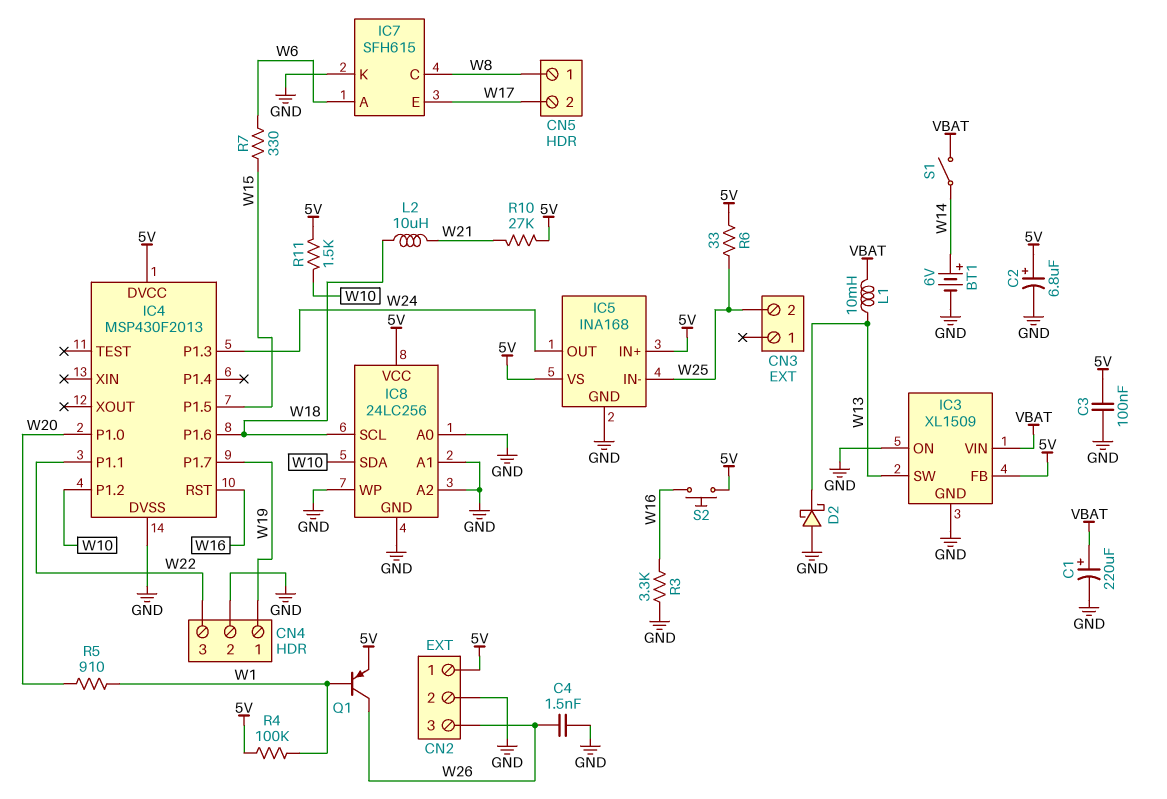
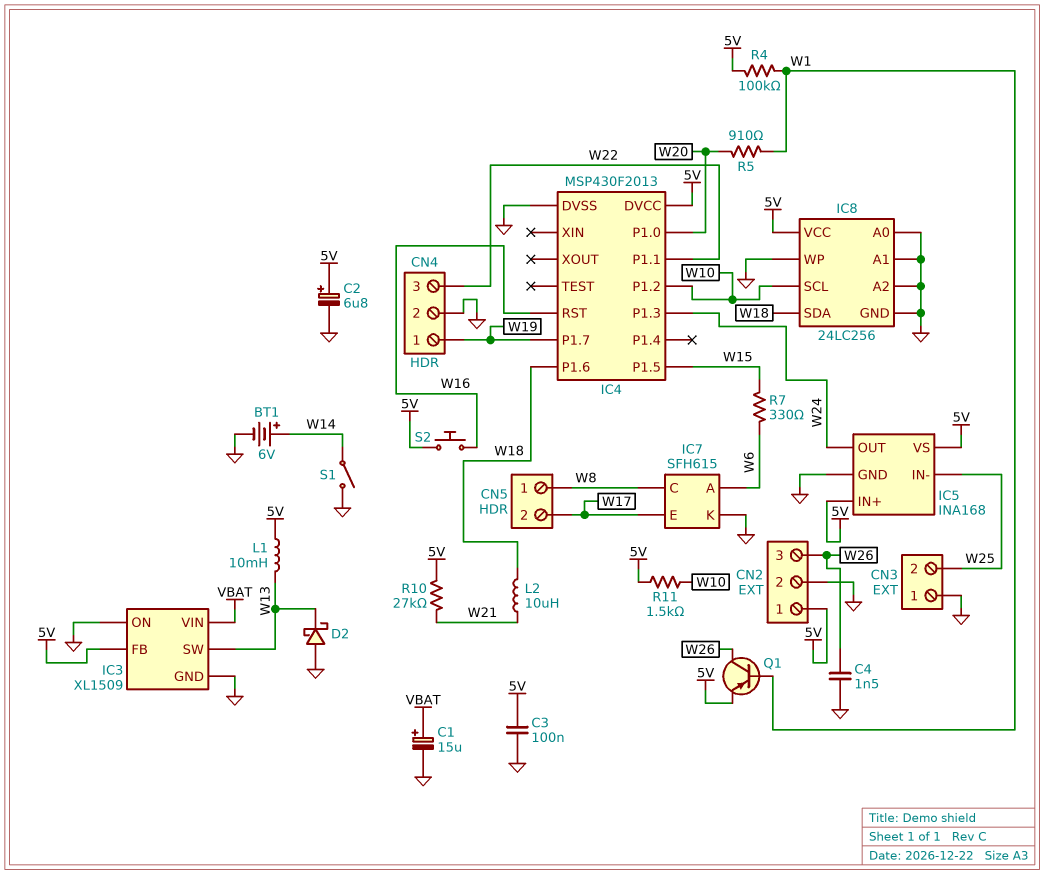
C1: 220uF (plus VBAT, minus GND) -> 15uF (plus VBAT, minus GND)
CN3 pin 1: none -> GND
IC8 pin SCL: W18 -> W10
IC8 pin SDA: W10 -> W18
L1: 10mH (VBAT, W13) -> 10mH (5V, W13)
R3: 3.3k (GND, W16) -> none
R6: 33 (5V, W25) -> none
S1: switch (VBAT, W14) -> switch (GND, W14)

